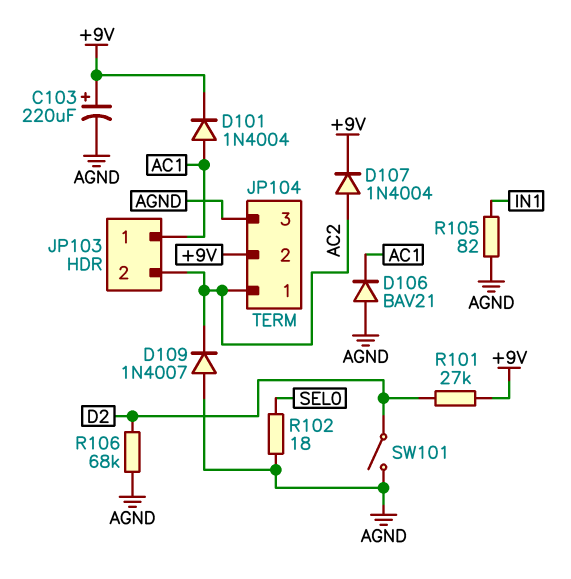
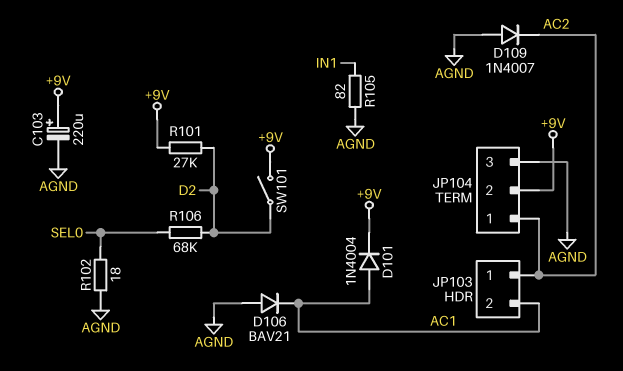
D107: diode 1N4004 (A AC2, K +9V) -> none
JP103 pin 1: AC1 -> AC2
JP103 pin 2: AC2 -> AC1
R106: 68k (AGND, D2) -> 68k (D2, SEL0)
SW101: switch (AGND, D2) -> switch (+9V, D2)

